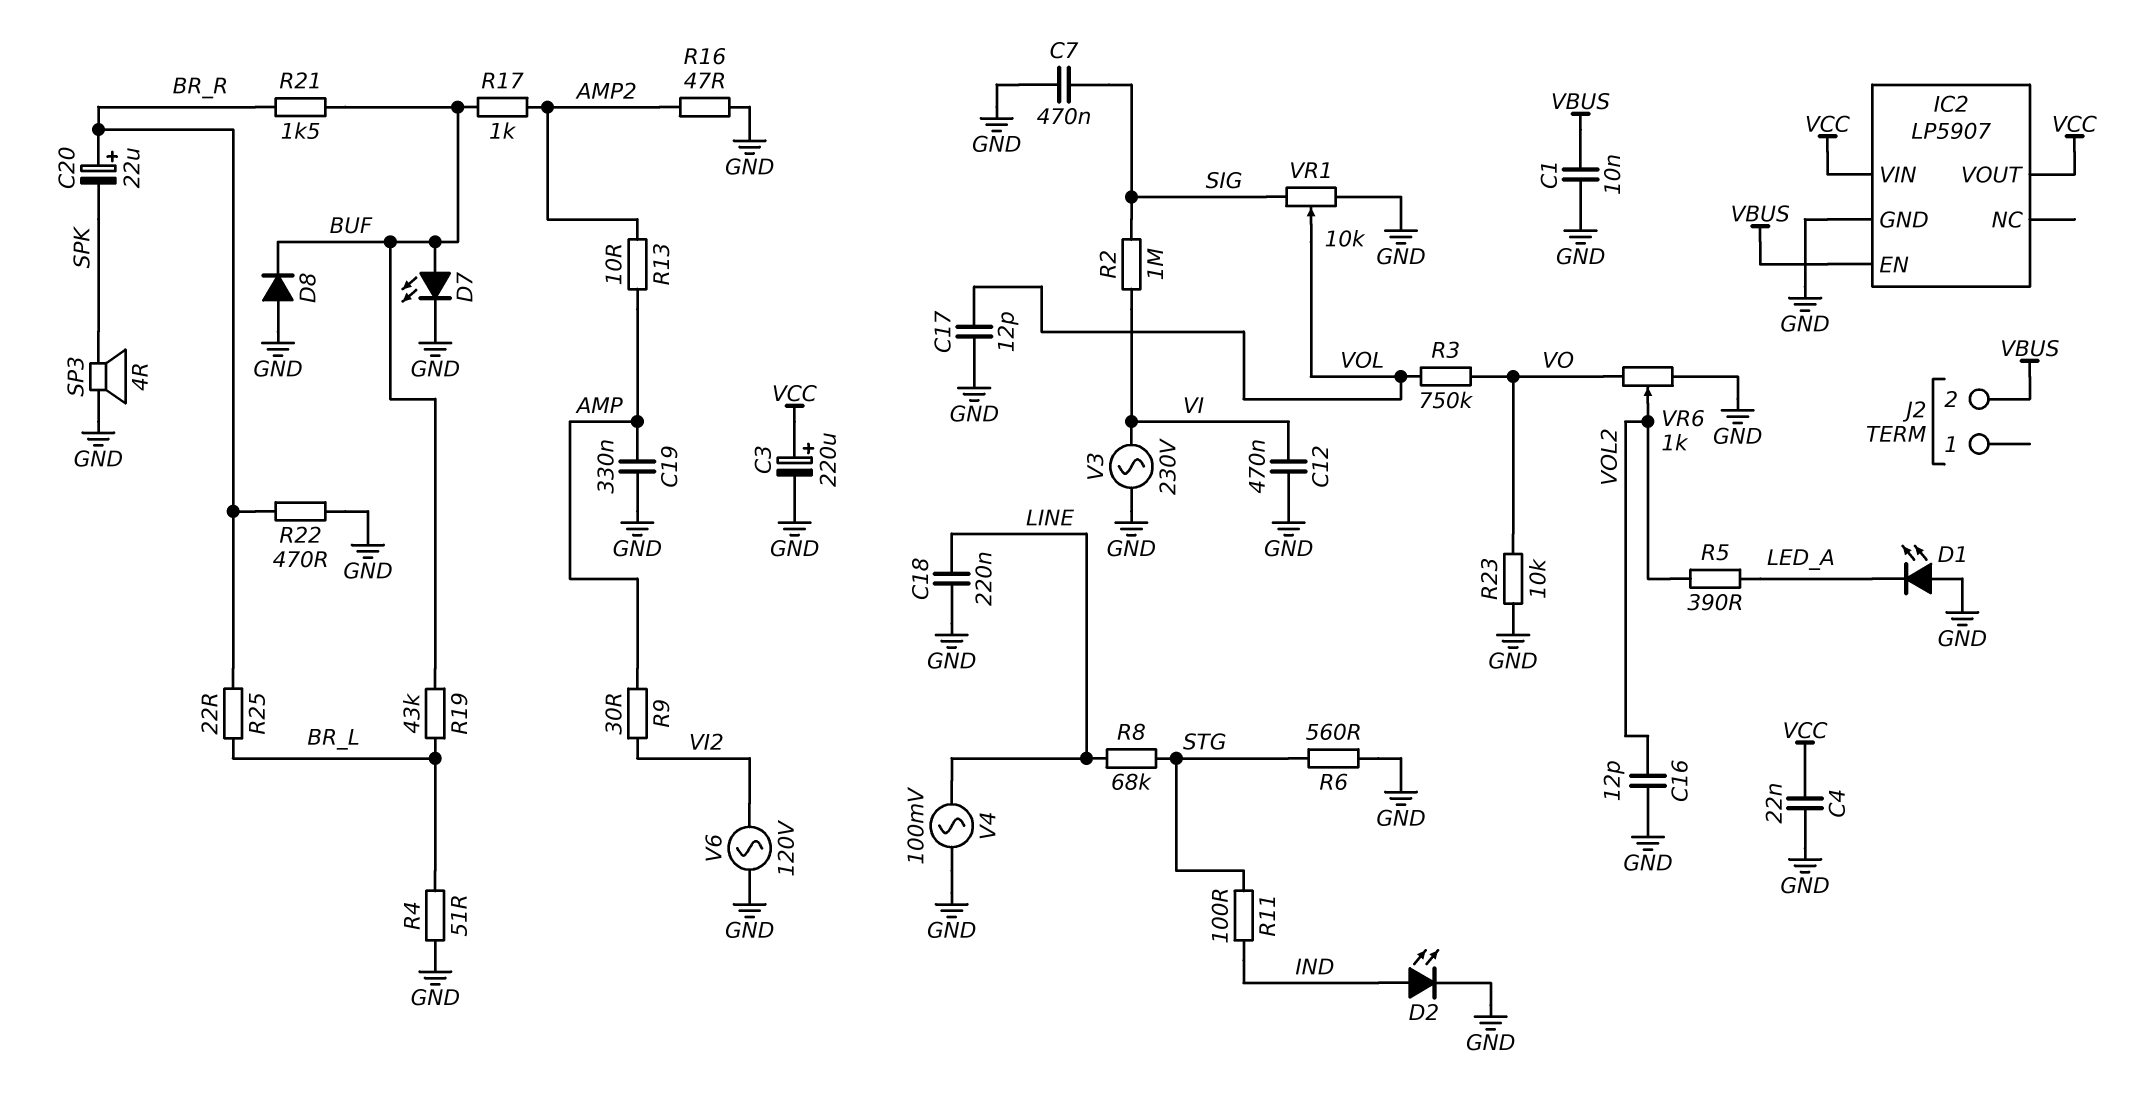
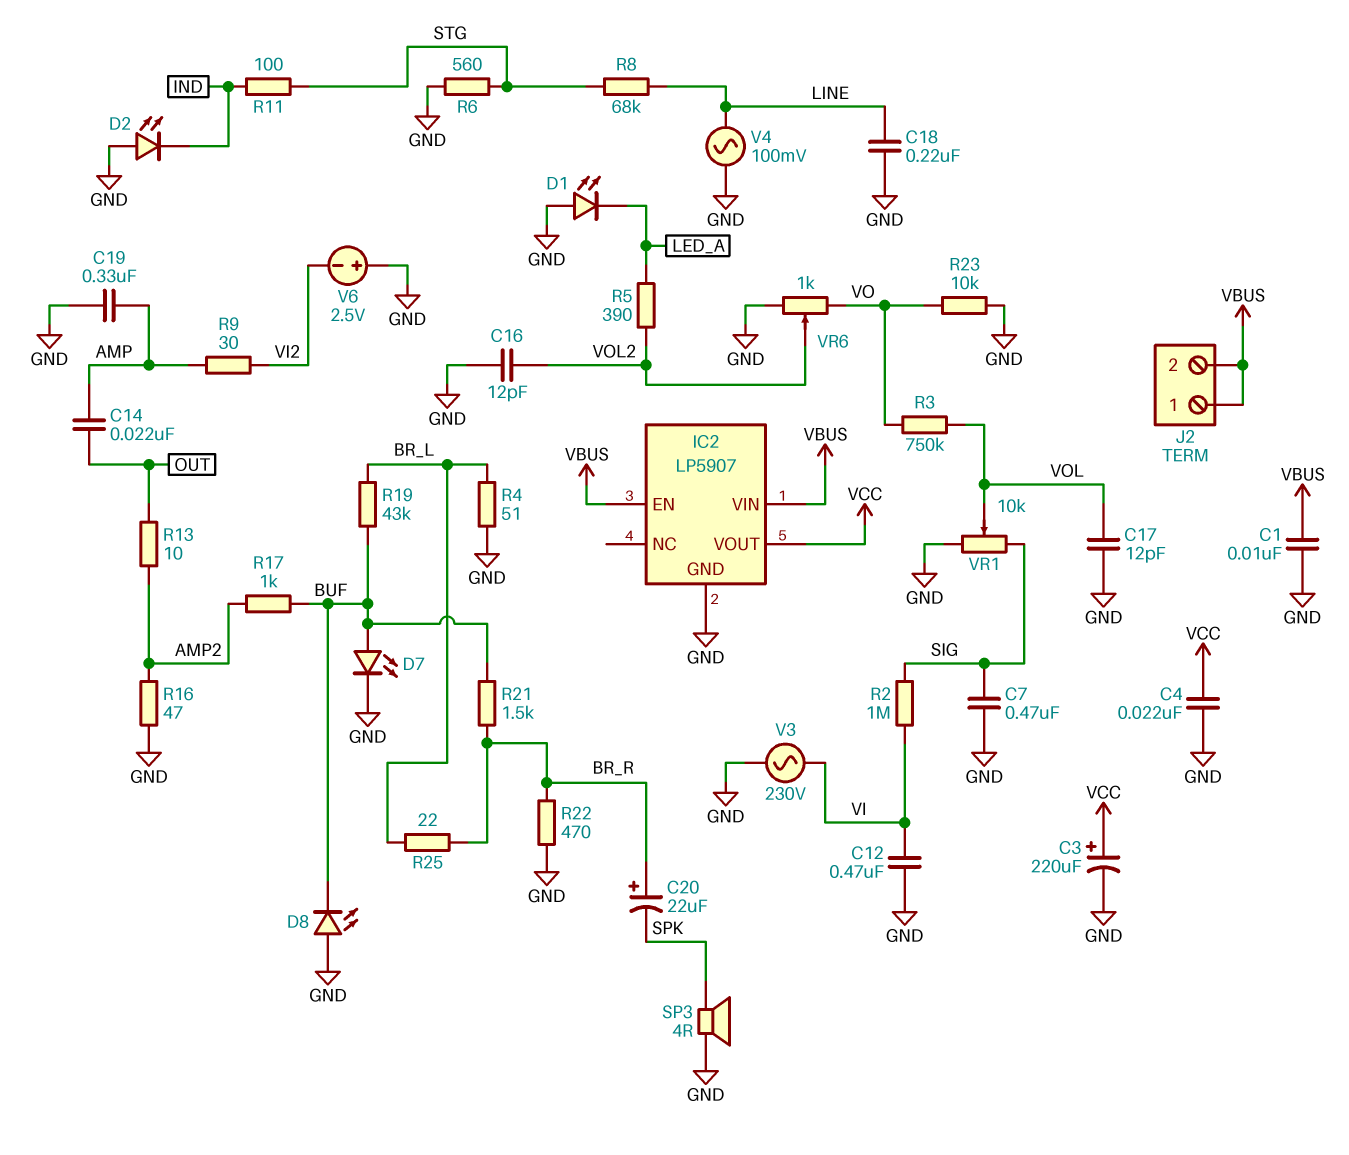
C14: none -> 22nF (AMP, OUT)
D2: LED (A IND, K GND) -> LED (A GND, K IND)
D8: diode (A GND, K BUF) -> LED (A GND, K BUF)
IC2 pin VIN: VCC -> VBUS
J2 pin 1: none -> VBUS
R13: 10 (AMP, AMP2) -> 10 (AMP2, OUT)
V6: AC 120V (GND, VI2) -> 2.5V (plus GND, minus VI2)

